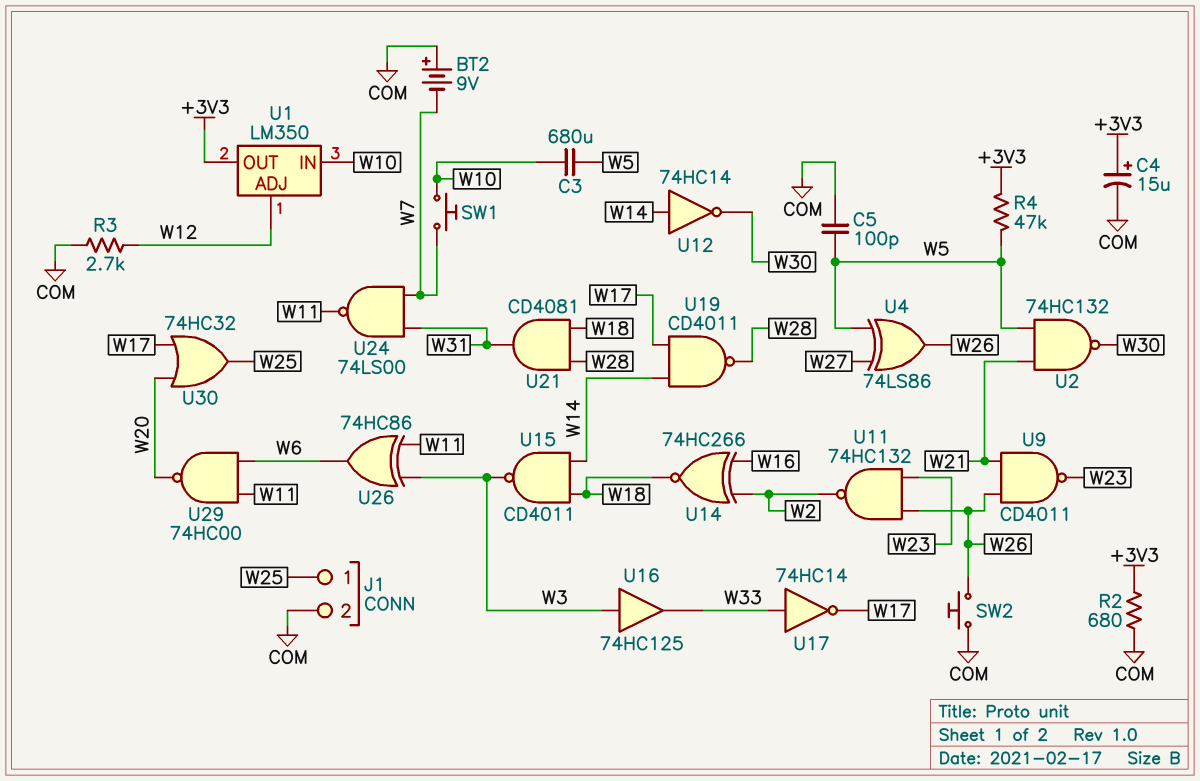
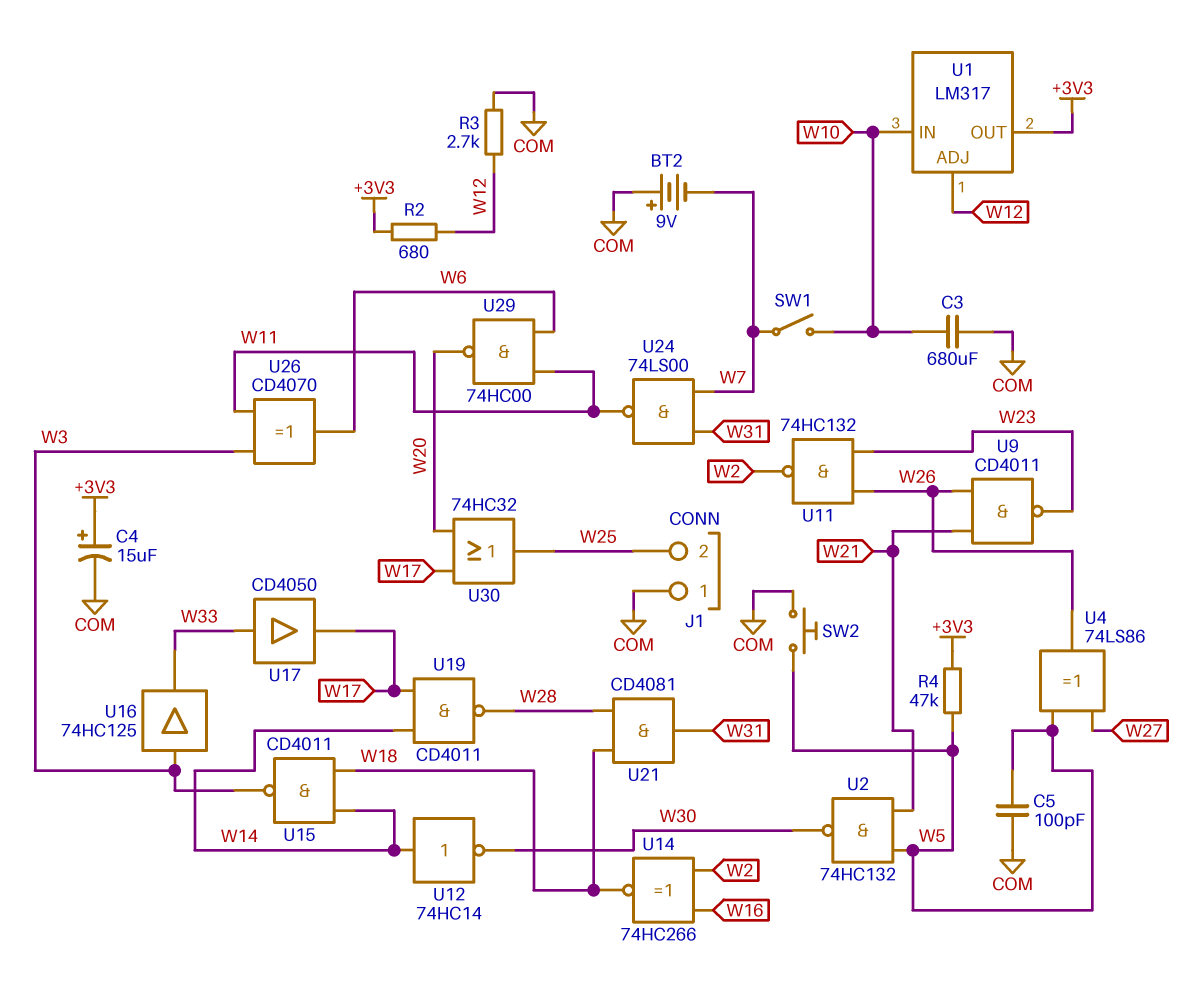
C3: 680uF (W5, W10) -> 680uF (COM, W10)
J1 pin 1: W25 -> COM
J1 pin 2: COM -> W25
R2: 680 (+3V3, COM) -> 680 (+3V3, W12)
SW1: button (W7, W10) -> switch (W7, W10)
SW2: button (COM, W26) -> button (COM, W5)
U1: LM350 -> LM317
U17: NOT 74HC14 (in W33, out W17) -> buffer CD4050 (in W33, out W17)
U26: XOR 74HC86 (in W3, in W11, out W6) -> XOR CD4070 (in W3, in W11, out W6)

